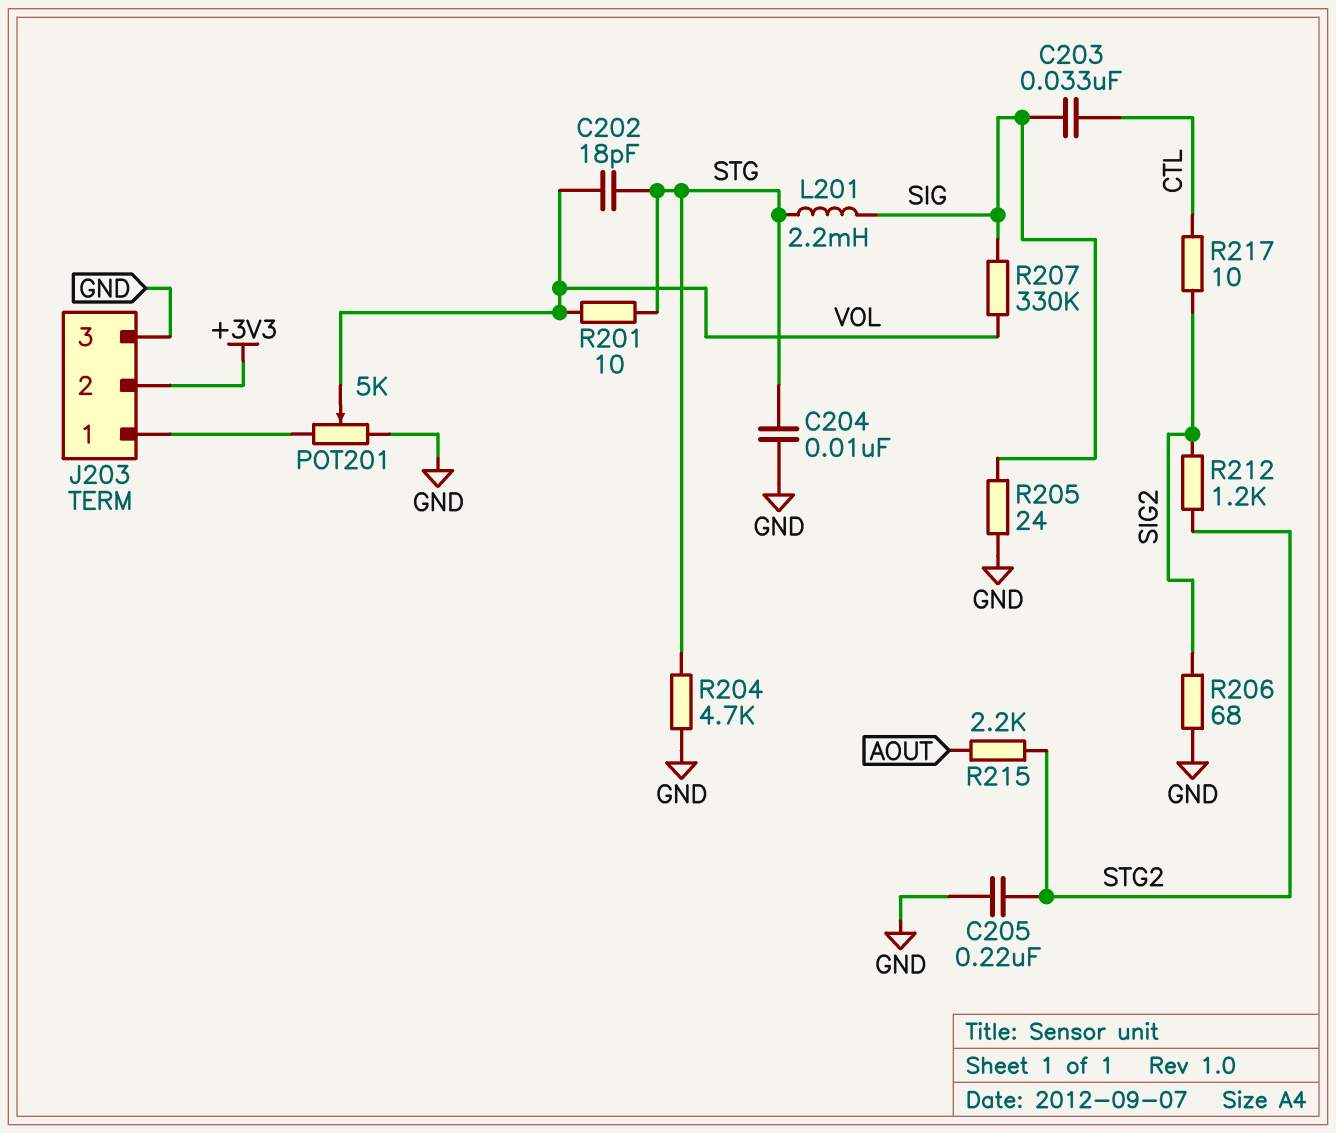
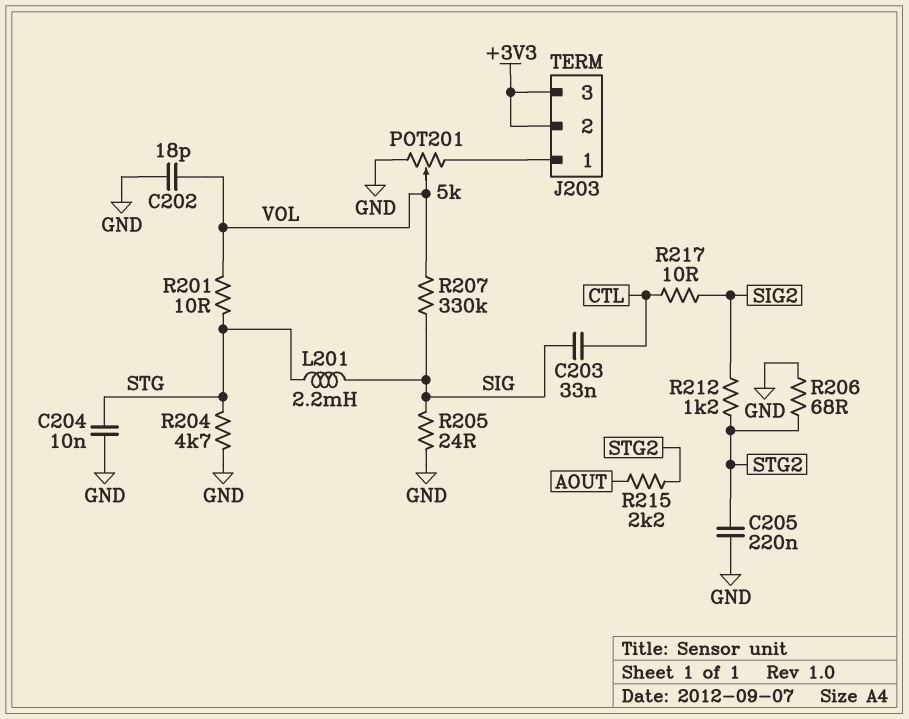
C202: 18pF (STG, VOL) -> 18pF (GND, VOL)
J203 pin 3: GND -> +3V3
R206: 68 (GND, SIG2) -> 68 (GND, STG2)

